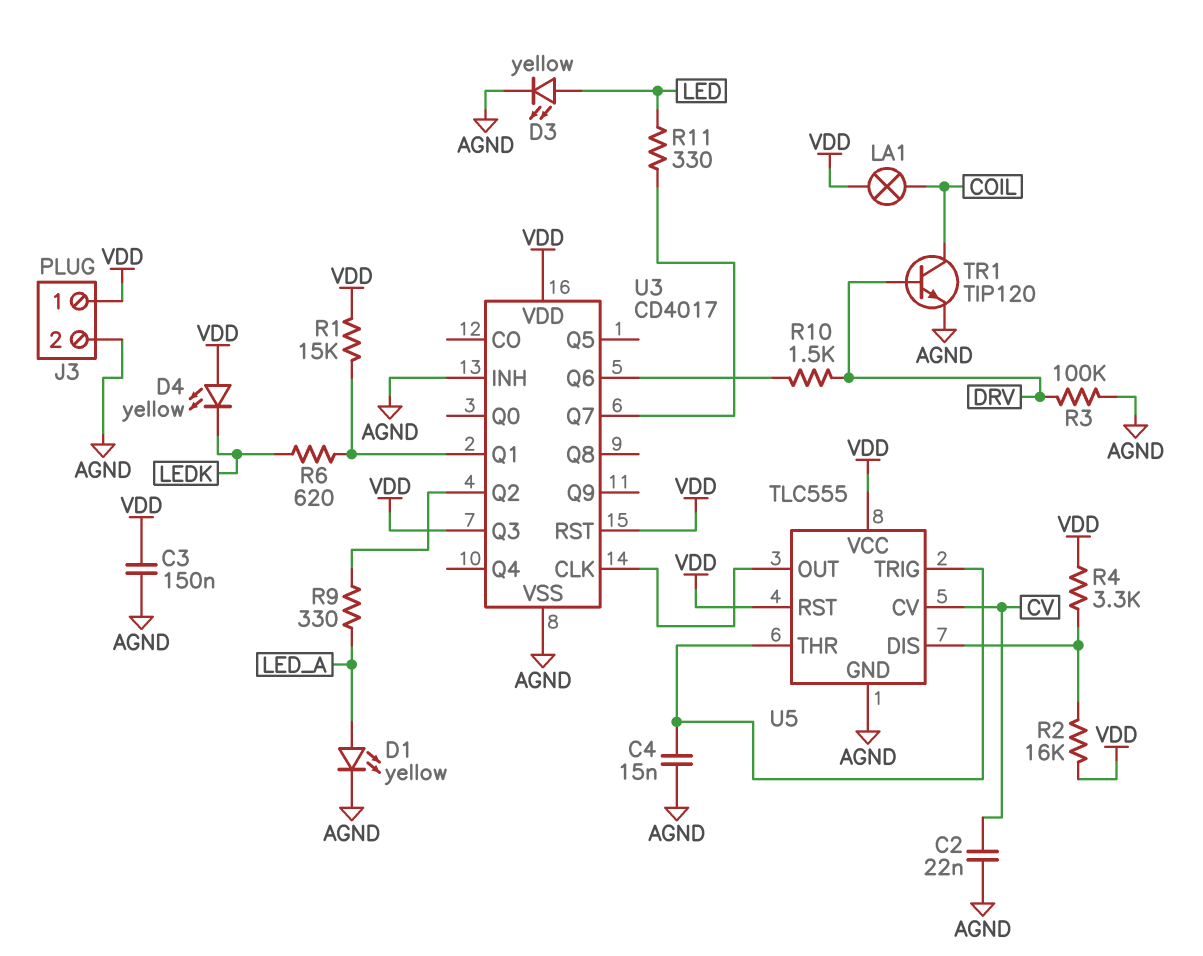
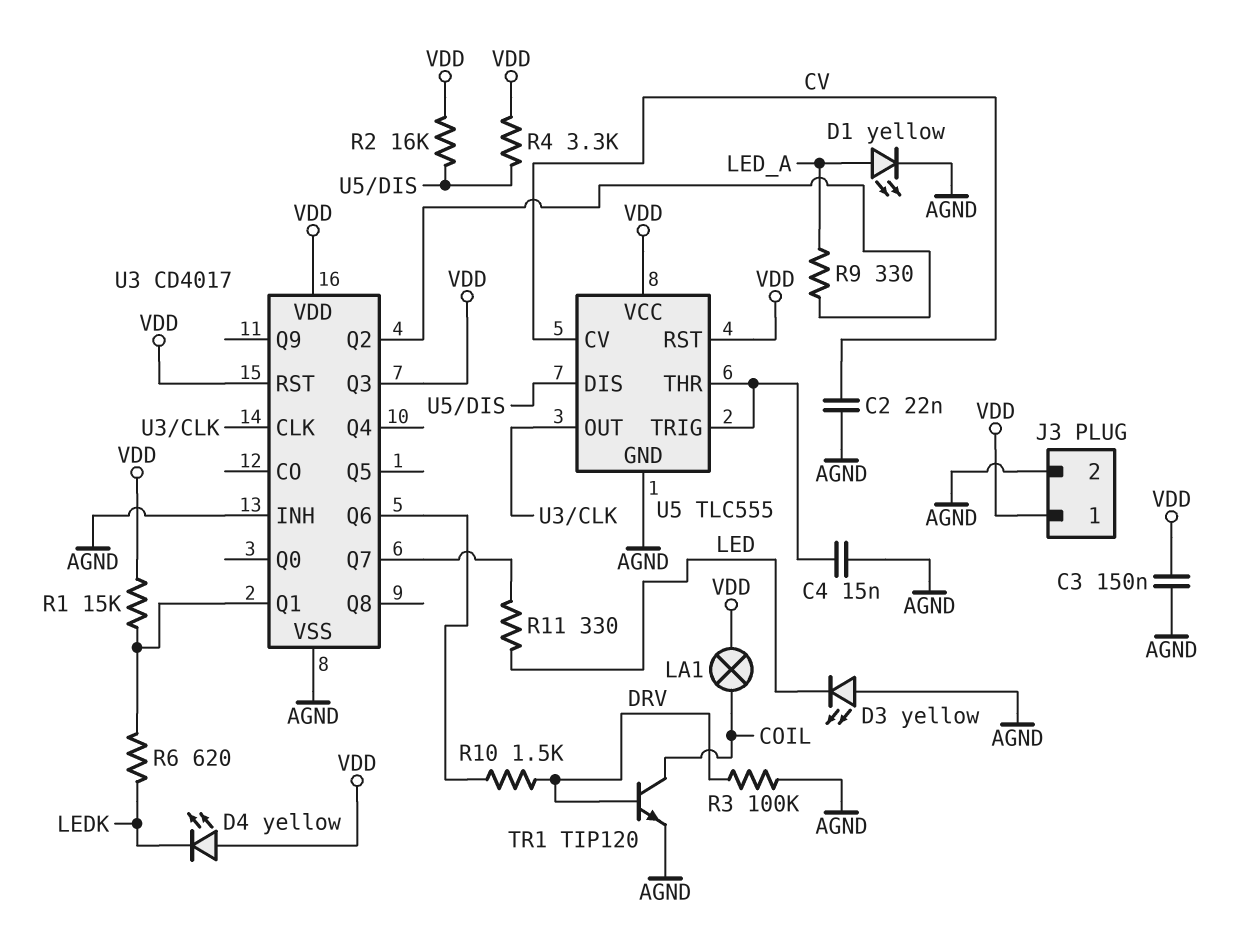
D3: LED yellow (A LED, K AGND) -> LED yellow (A AGND, K LED)

